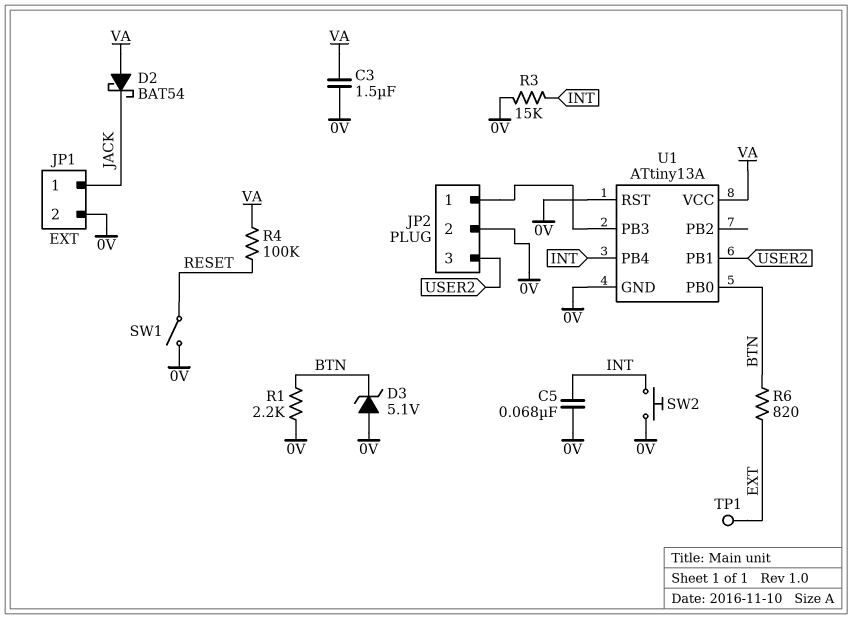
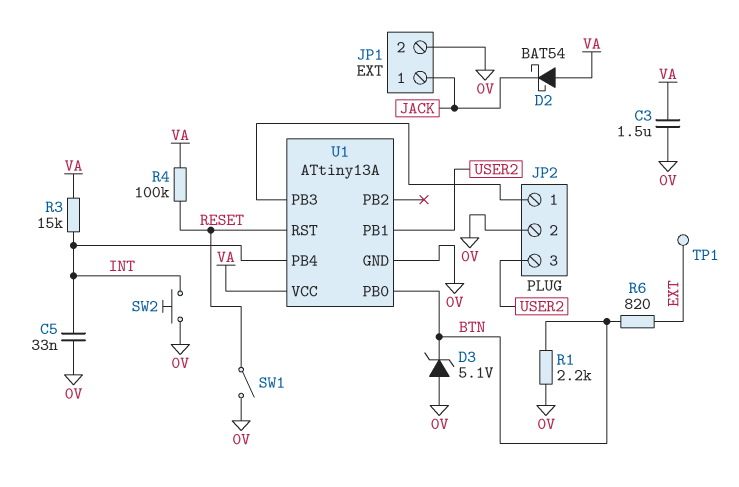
C5: 68nF (0V, INT) -> 33nF (0V, INT)
R3: 15k (0V, INT) -> 15k (INT, VA)
U1 pin RST: 0V -> RESET

